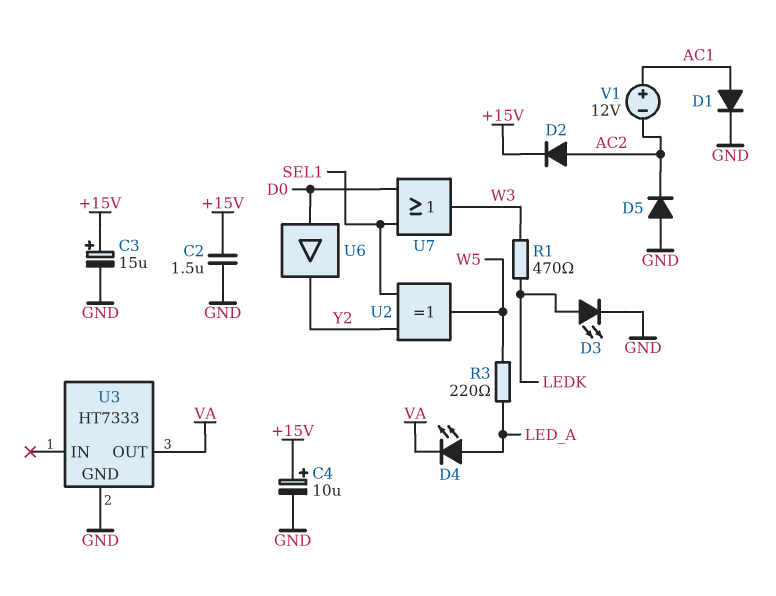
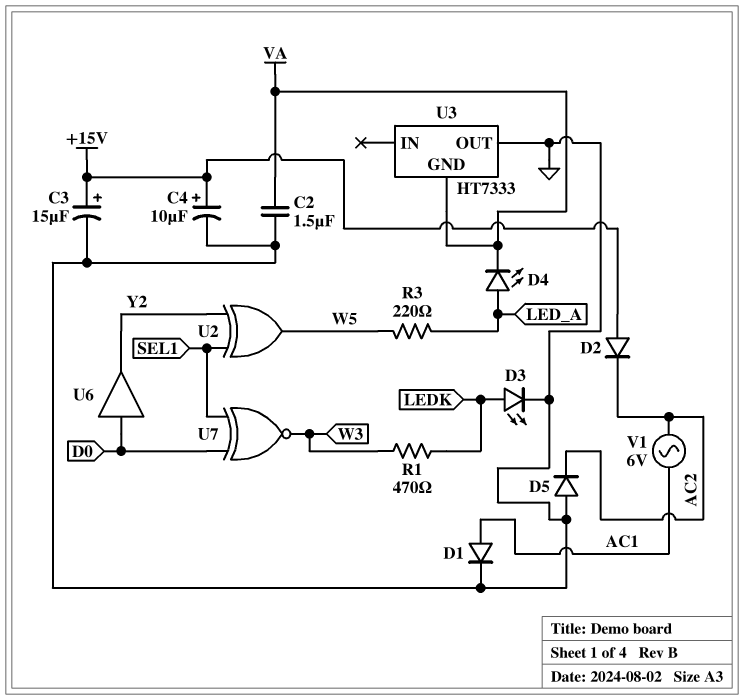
C2: 1.5uF (+15V, GND) -> 1.5uF (GND, VA)
D2: diode (A AC2, K +15V) -> diode (A +15V, K AC2)
U3 pin GND: GND -> VA
U3 pin OUT: VA -> GND
U7: OR (in D0, in SEL1, out W3) -> XNOR (in D0, in SEL1, out W3)
V1: 12V (plus AC1, minus AC2) -> AC 6V (AC1, AC2)

